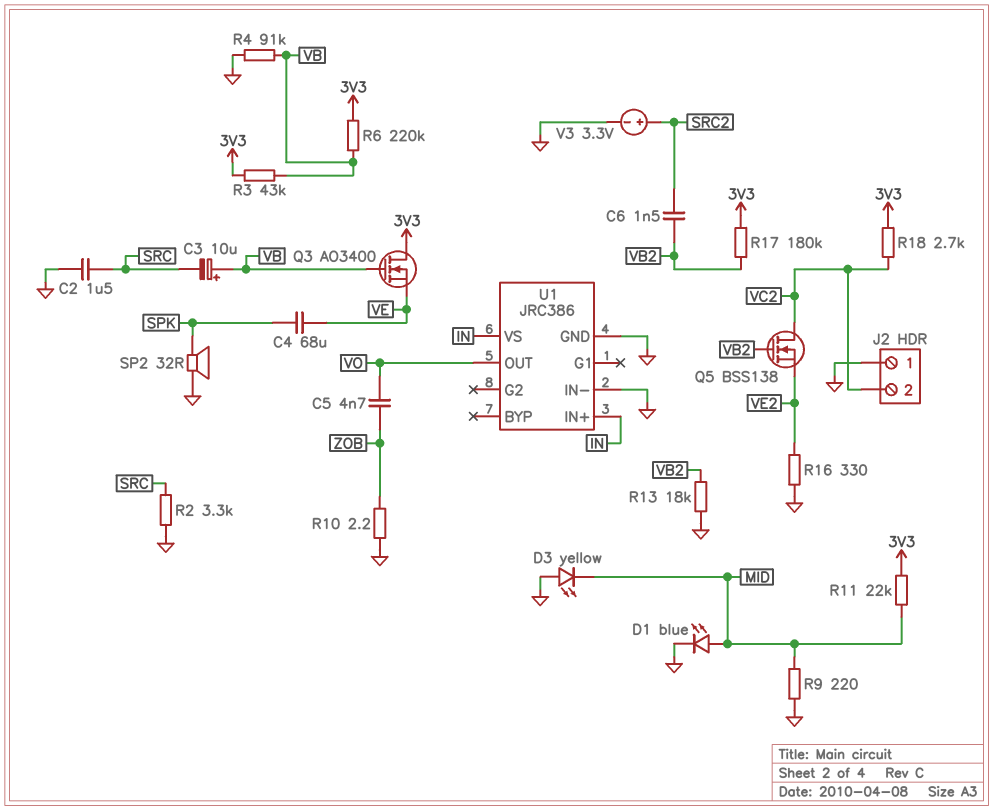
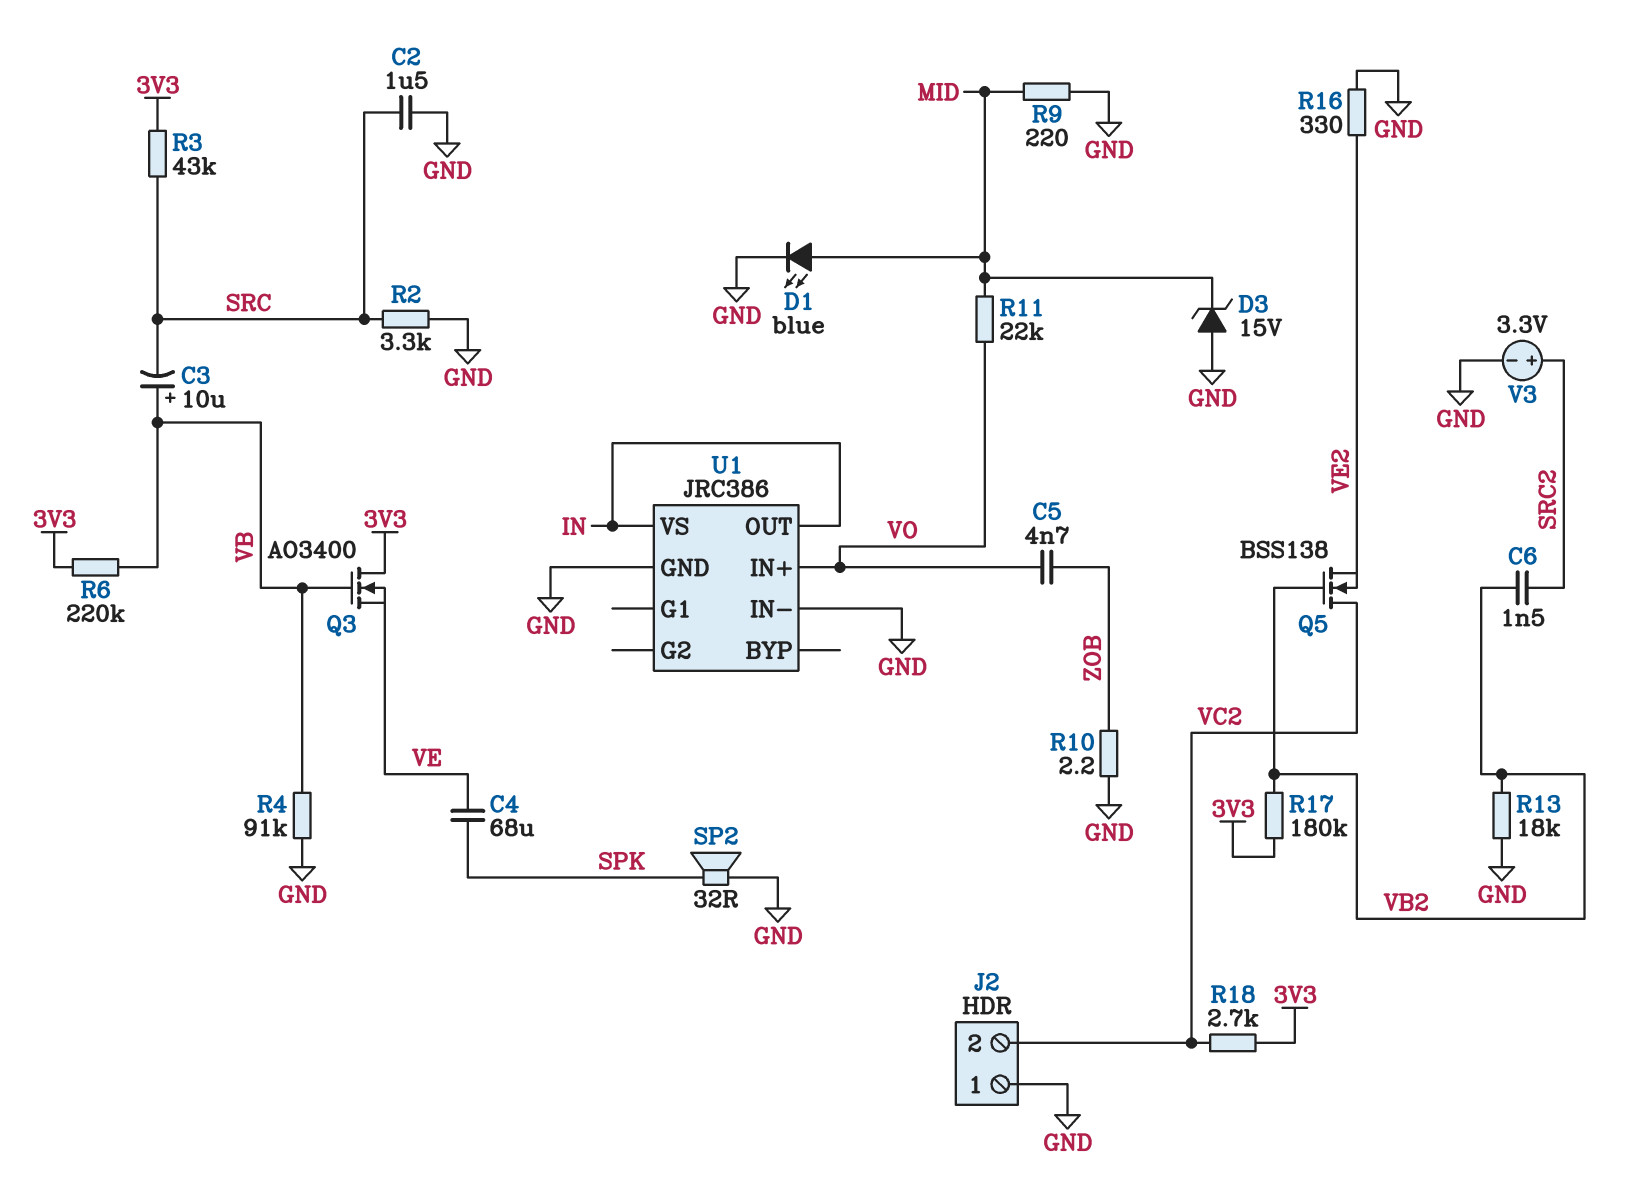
D3: LED yellow (A GND, K MID) -> zener 15V (A GND, K MID)
R3: 43k (3V3, VB) -> 43k (3V3, SRC)
R11: 22k (3V3, MID) -> 22k (MID, VO)
U1 pin IN+: IN -> VO
U1 pin OUT: VO -> IN

